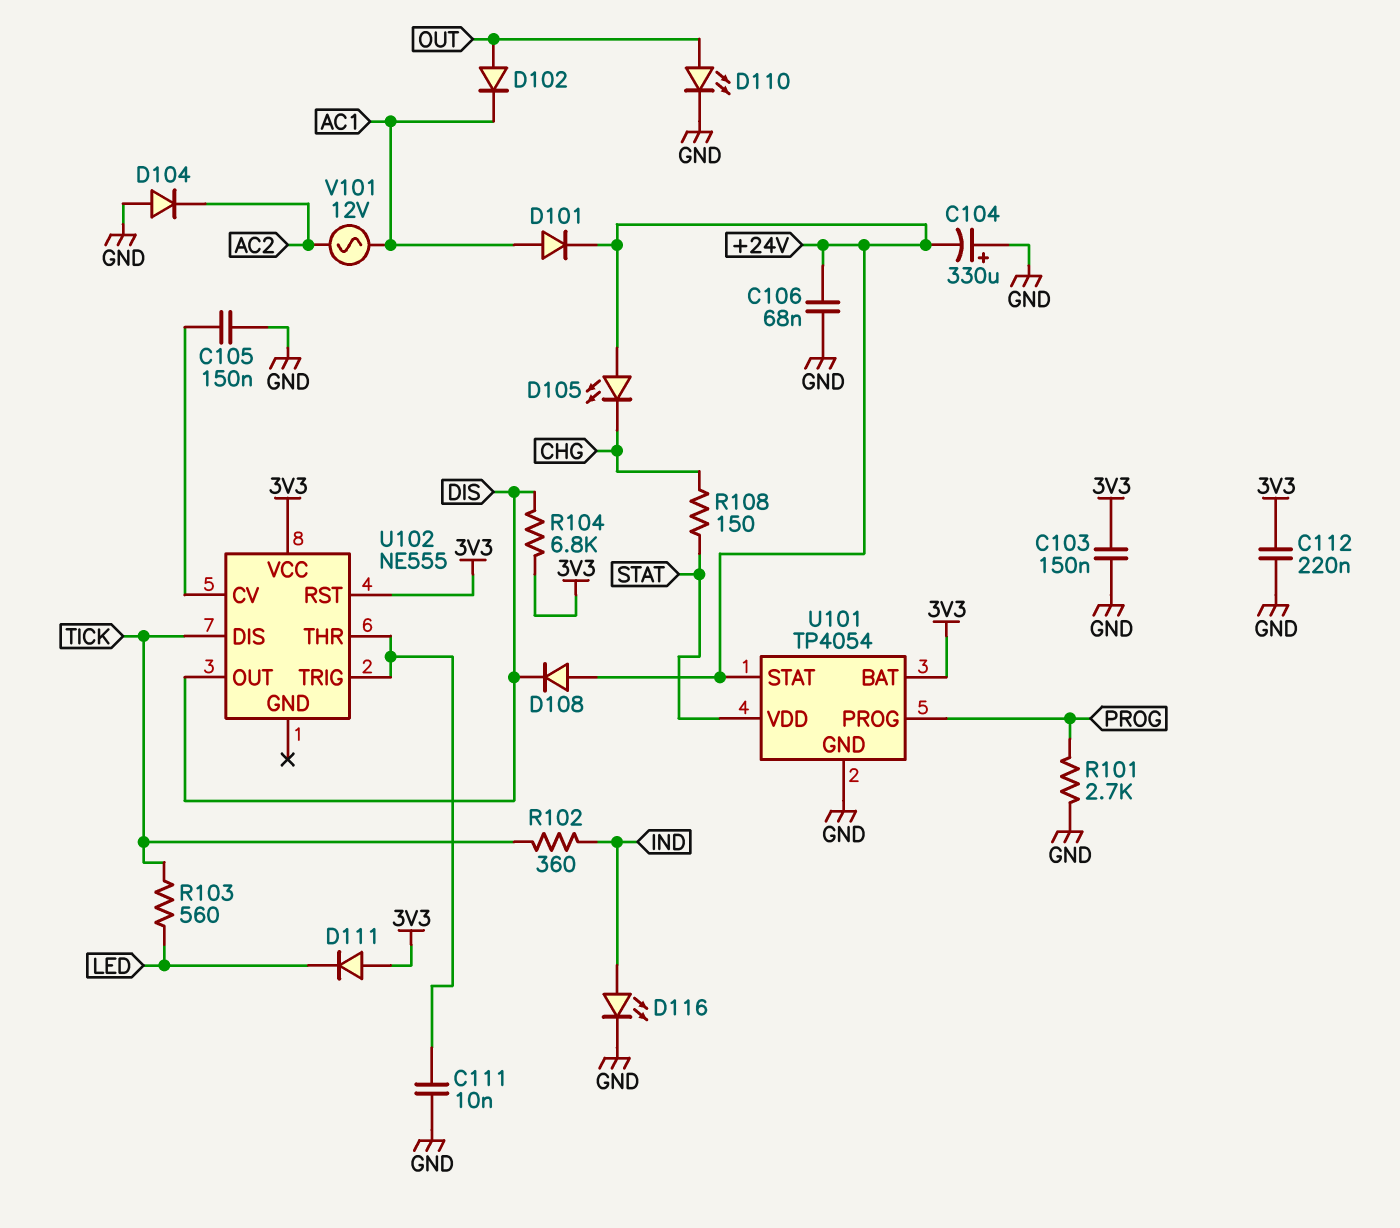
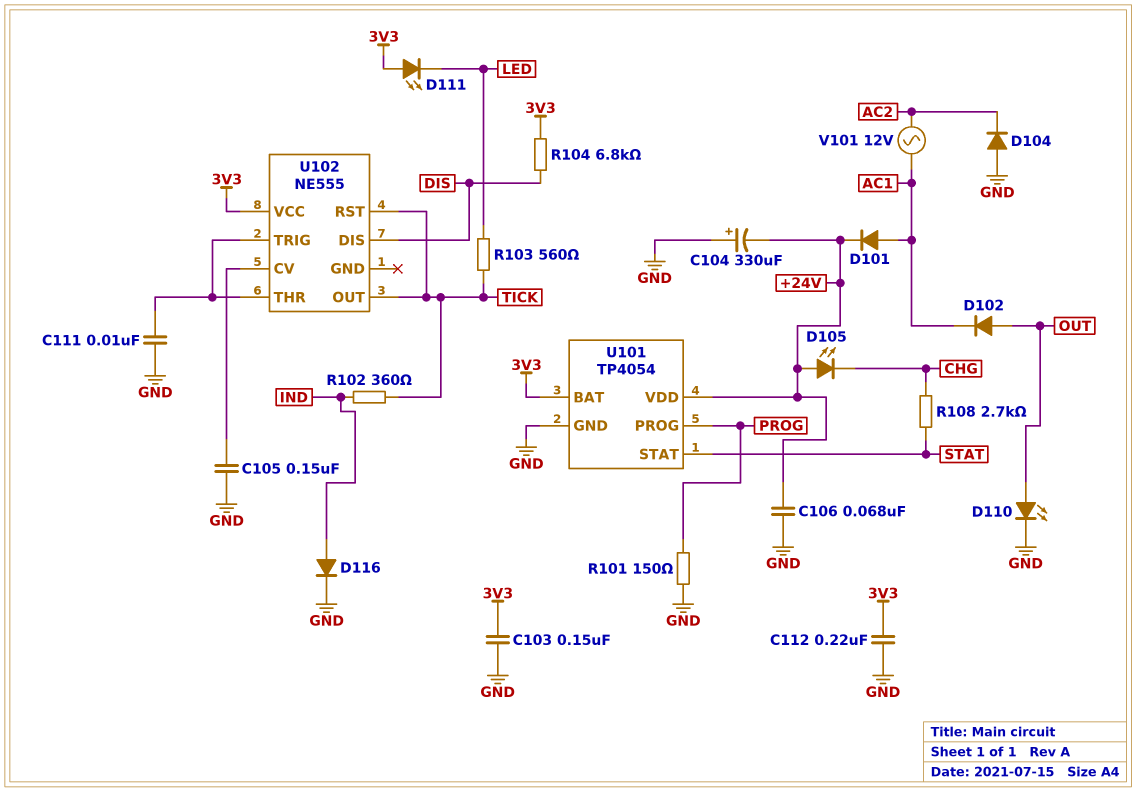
D108: diode (A +24V, K DIS) -> none
D111: diode (A 3V3, K LED) -> LED (A 3V3, K LED)
D116: LED (A IND, K GND) -> diode (A IND, K GND)
R101: 2.7k (GND, PROG) -> 150 (GND, PROG)
R108: 150 (CHG, STAT) -> 2.7k (CHG, STAT)
U101 pin STAT: +24V -> STAT
U101 pin VDD: STAT -> +24V
U102 pin DIS: TICK -> DIS
U102 pin OUT: DIS -> TICK
U102 pin RST: 3V3 -> TICK

